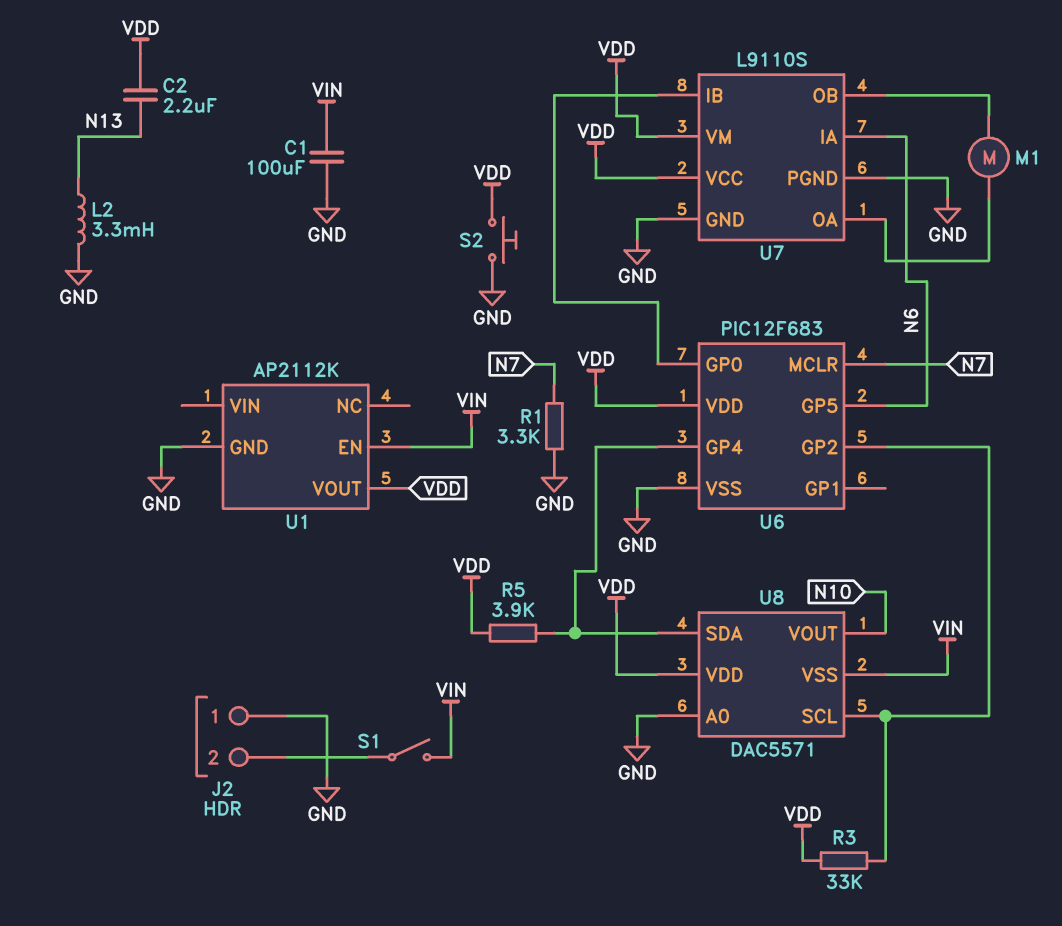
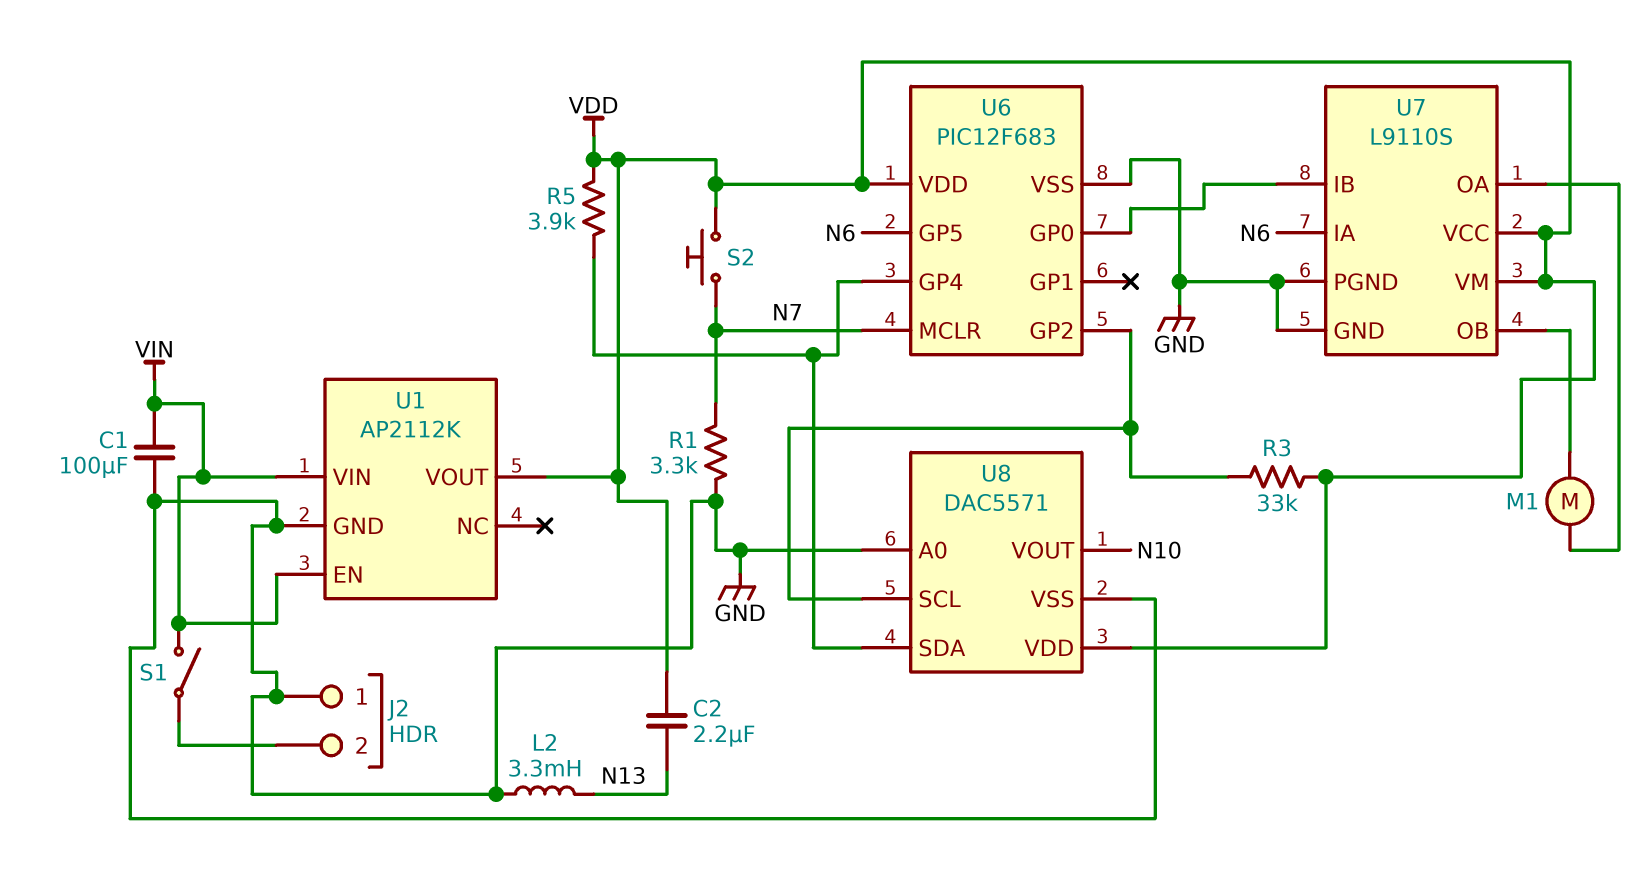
S2: button (GND, VDD) -> button (N7, VDD)
U1 pin VIN: none -> VIN
U8 pin VSS: VIN -> GND

